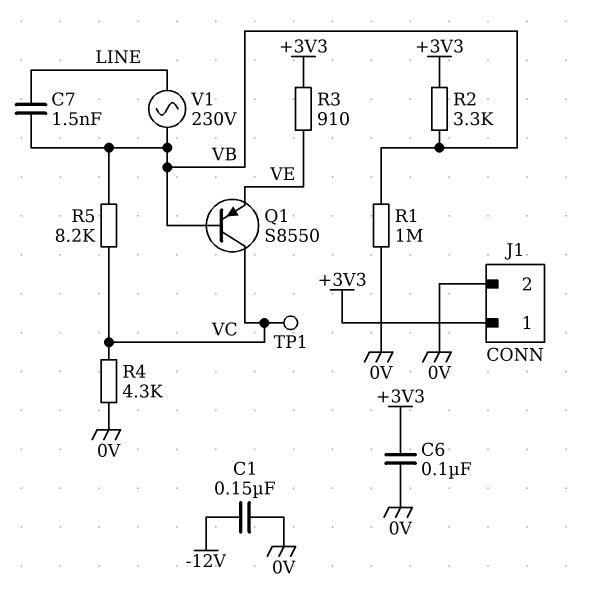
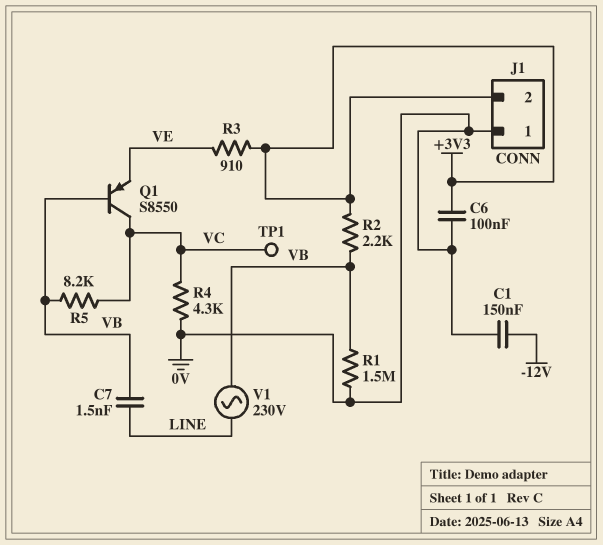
J1 pin 1: +3V3 -> 0V
J1 pin 2: 0V -> +3V3
R1: 1M (0V, VB) -> 1.5M (0V, VB)
R2: 3.3k (+3V3, VB) -> 2.2k (+3V3, VB)

